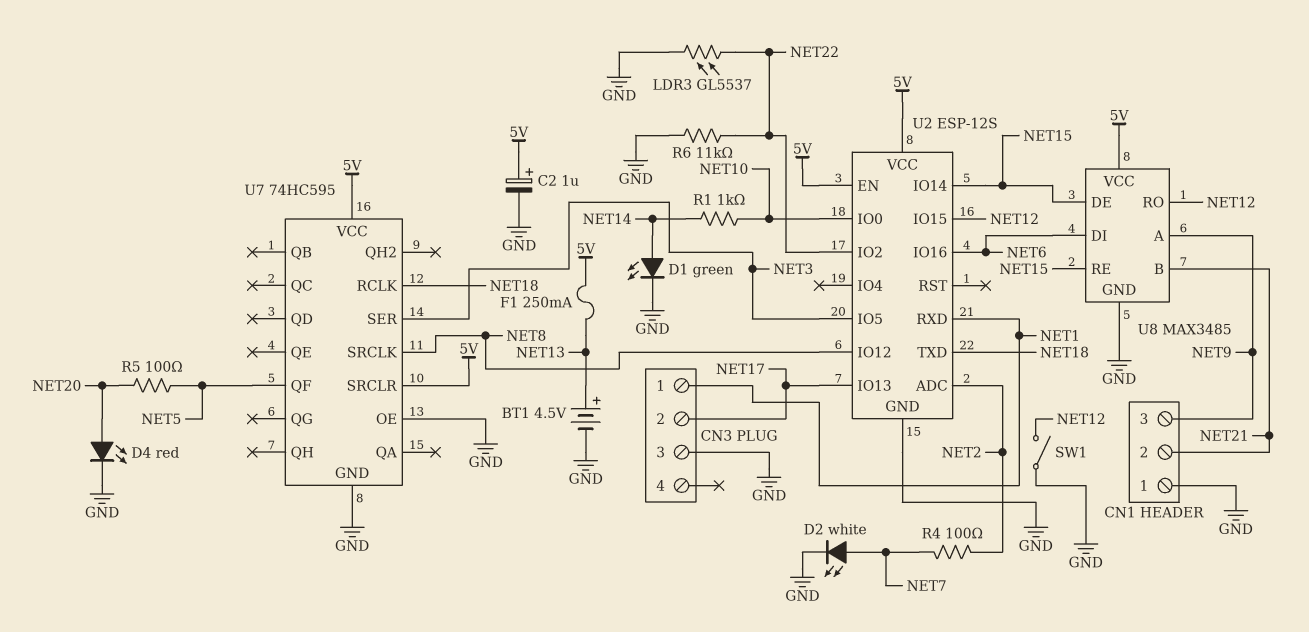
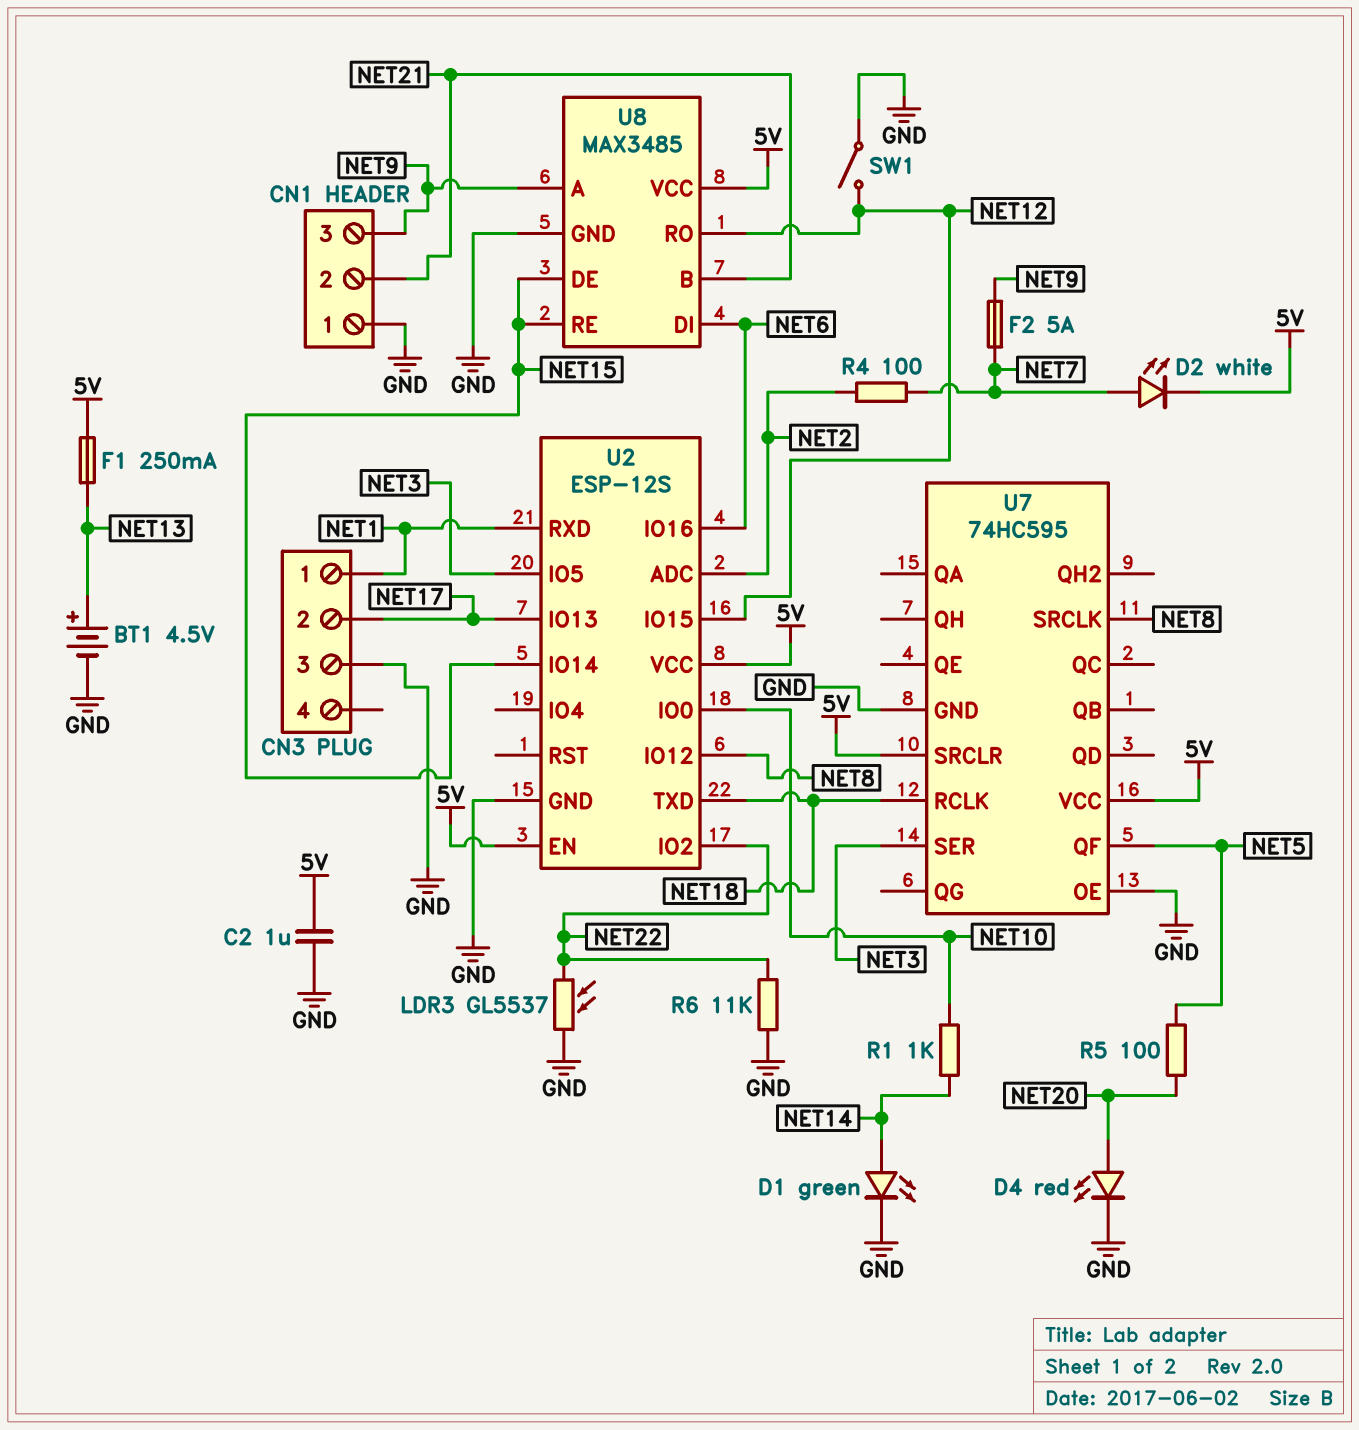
C2: 1uF (plus 5V, minus GND) -> 1uF (5V, GND)
D2: LED white (A NET7, K GND) -> LED white (A NET7, K 5V)
F2: none -> 5A (NET7, NET9)

